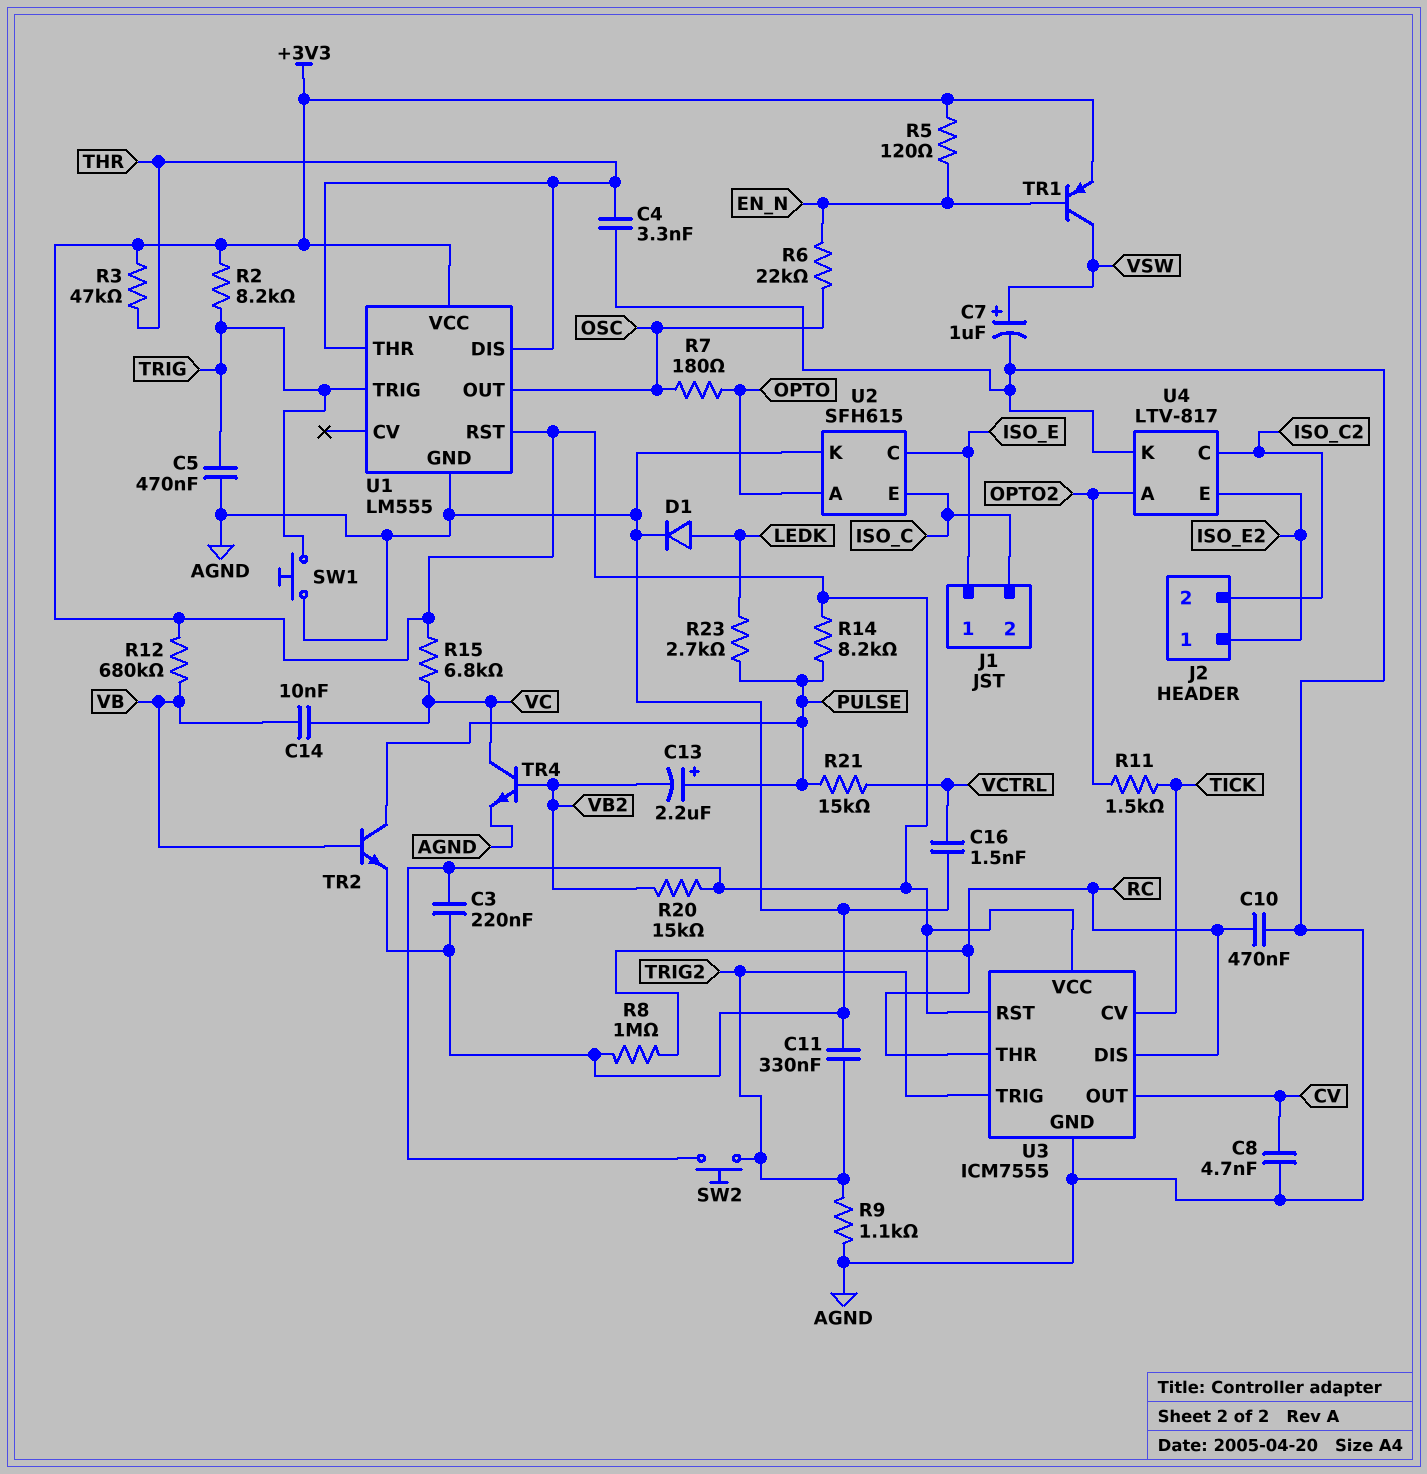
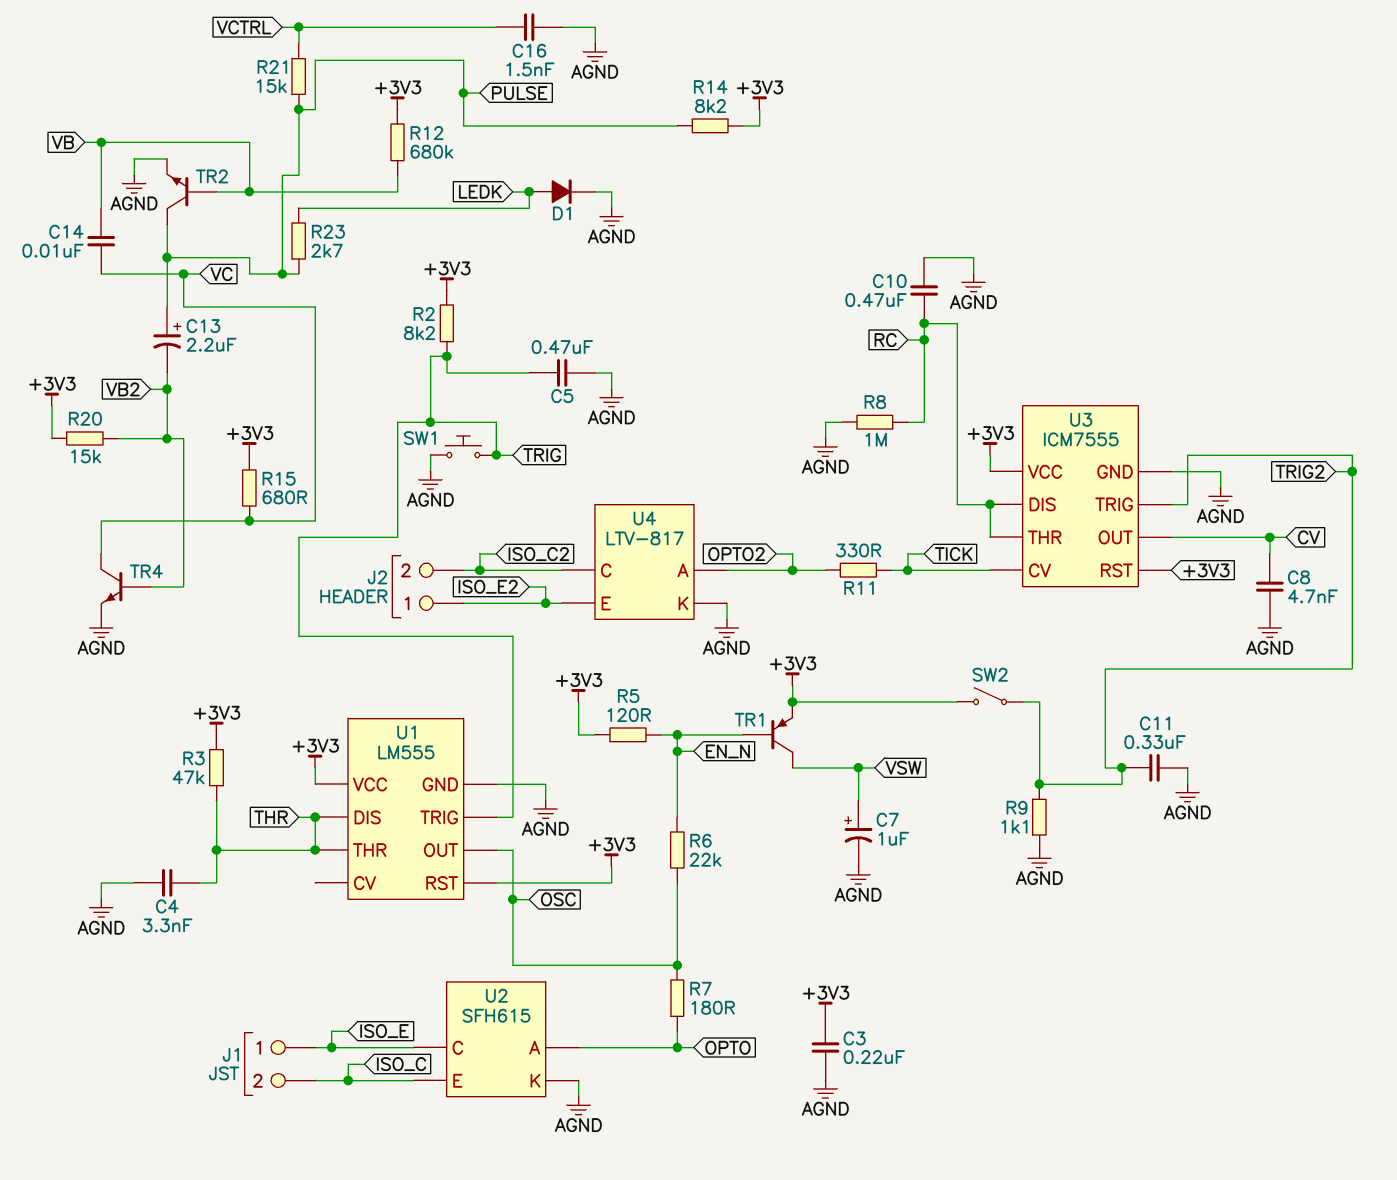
R11: 1.5k (OPTO2, TICK) -> 330 (OPTO2, TICK)
R15: 6.8k (+3V3, VC) -> 680 (+3V3, VC)
SW2: button (+3V3, TRIG2) -> switch (+3V3, TRIG2)

